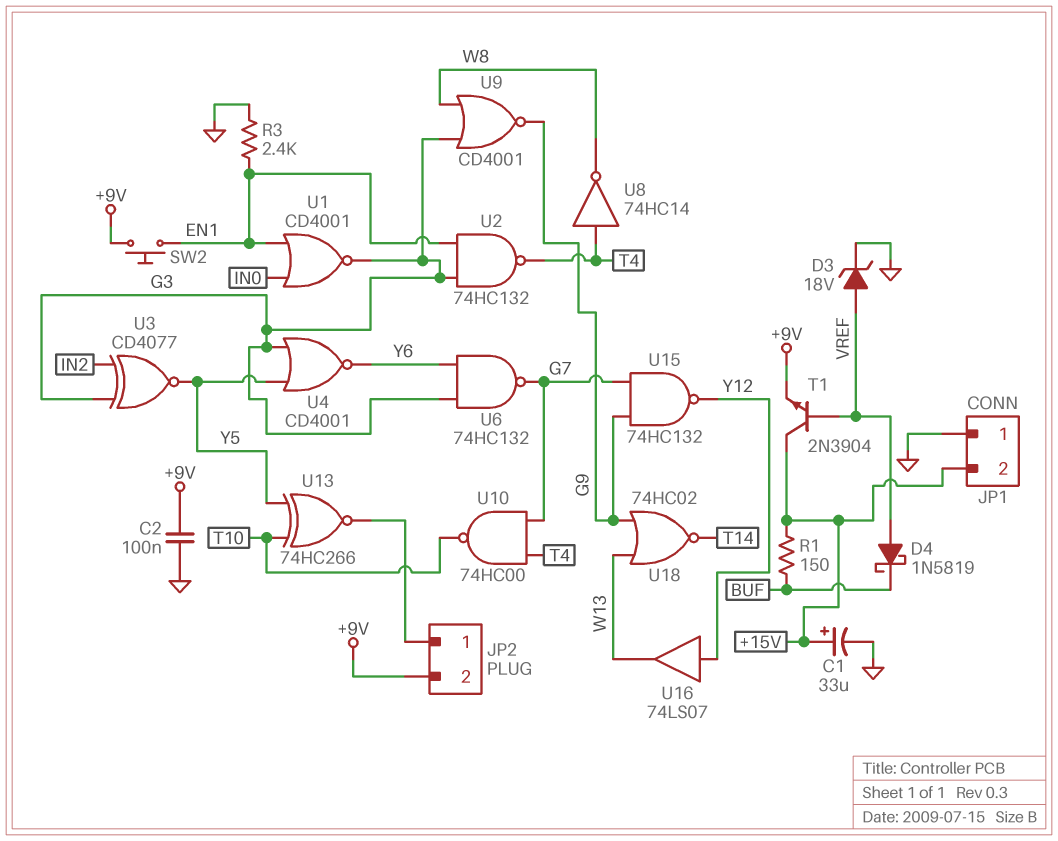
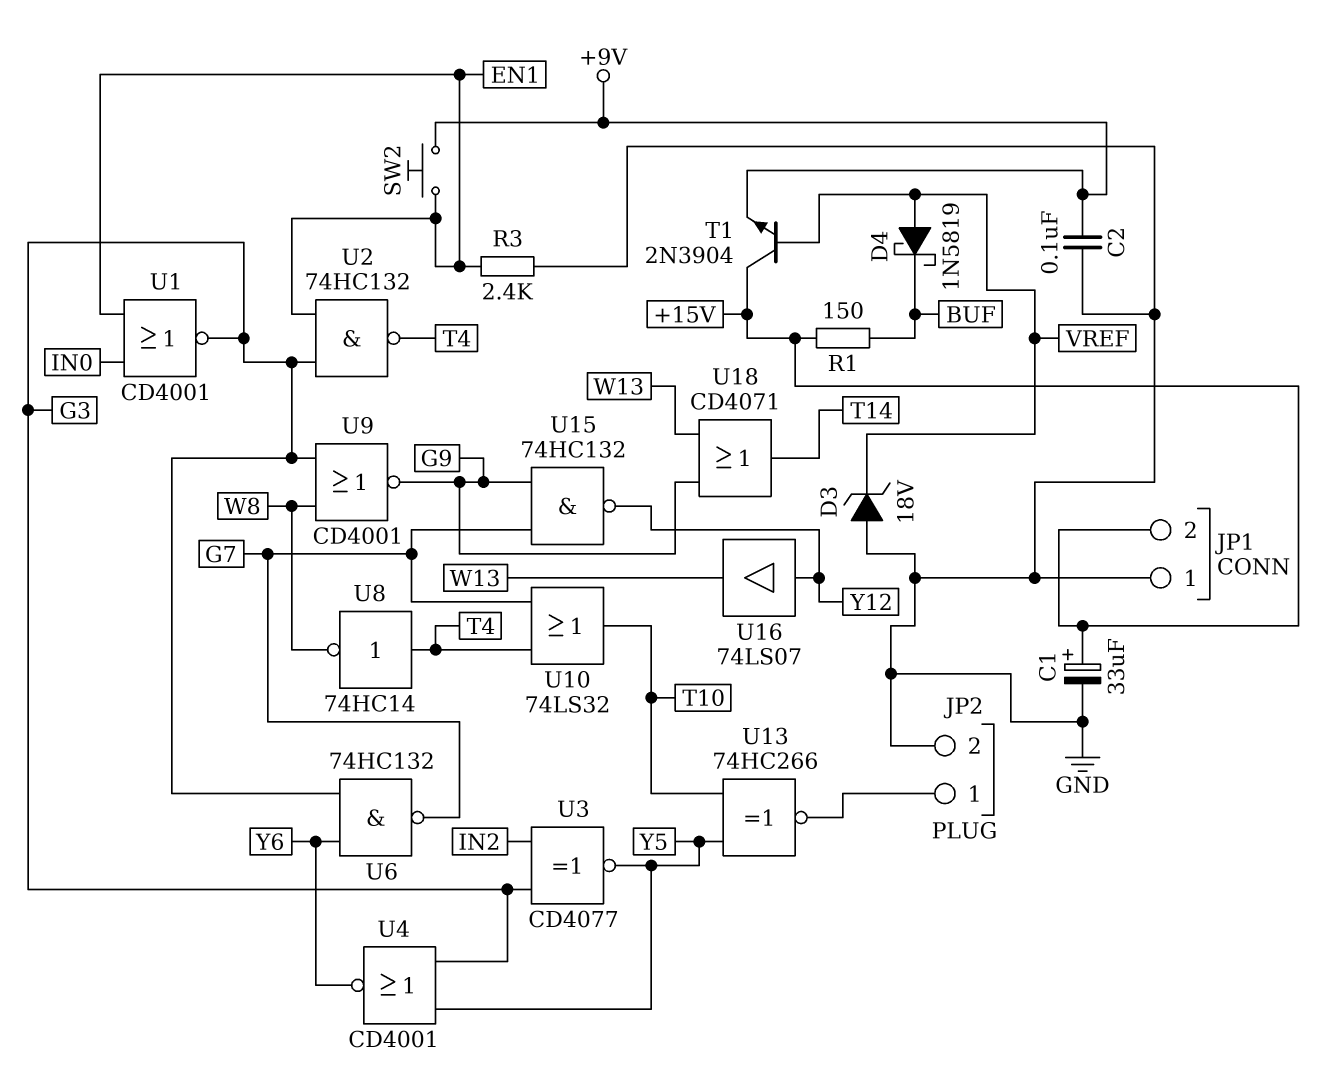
D3: zener 18V (A VREF, K GND) -> zener 18V (A GND, K VREF)
JP2 pin 2: +9V -> GND
U10: NAND 74HC00 (in G7, in T4, out T10) -> OR 74LS32 (in G7, in T4, out T10)
U18: NOR 74HC02 (in G9, in W13, out T14) -> OR CD4071 (in G9, in W13, out T14)

